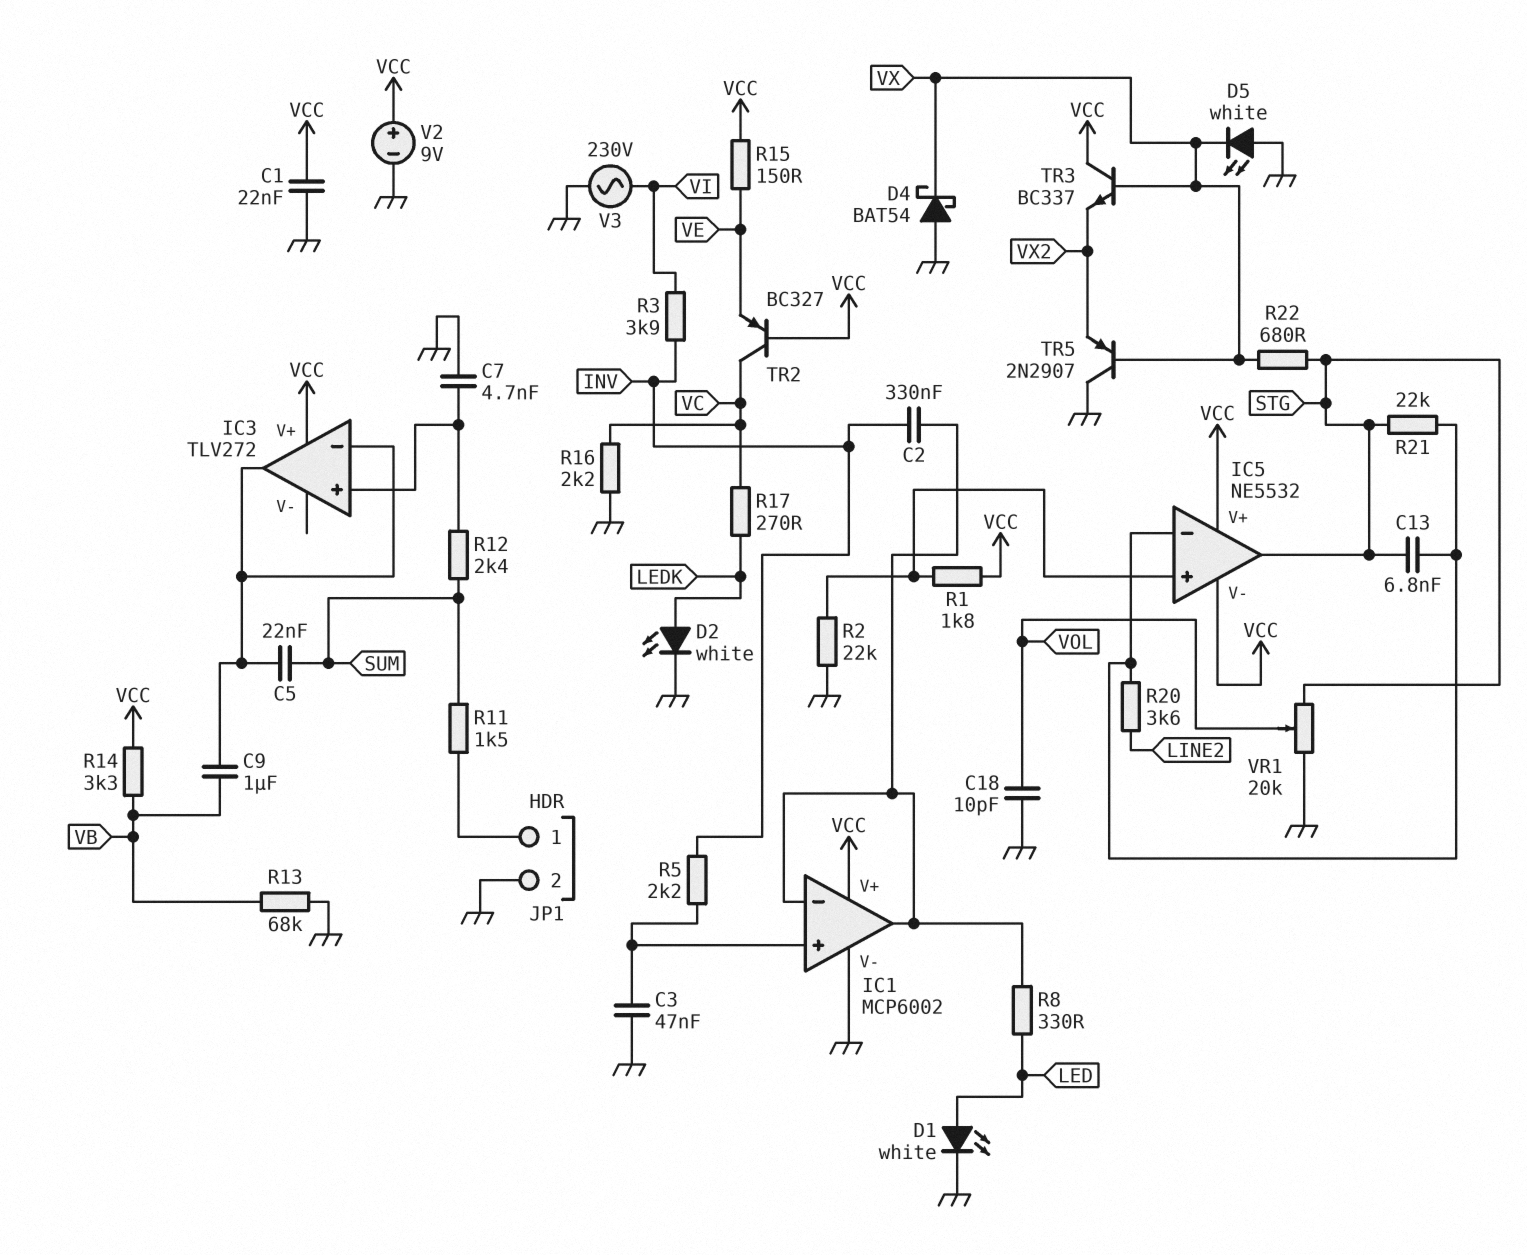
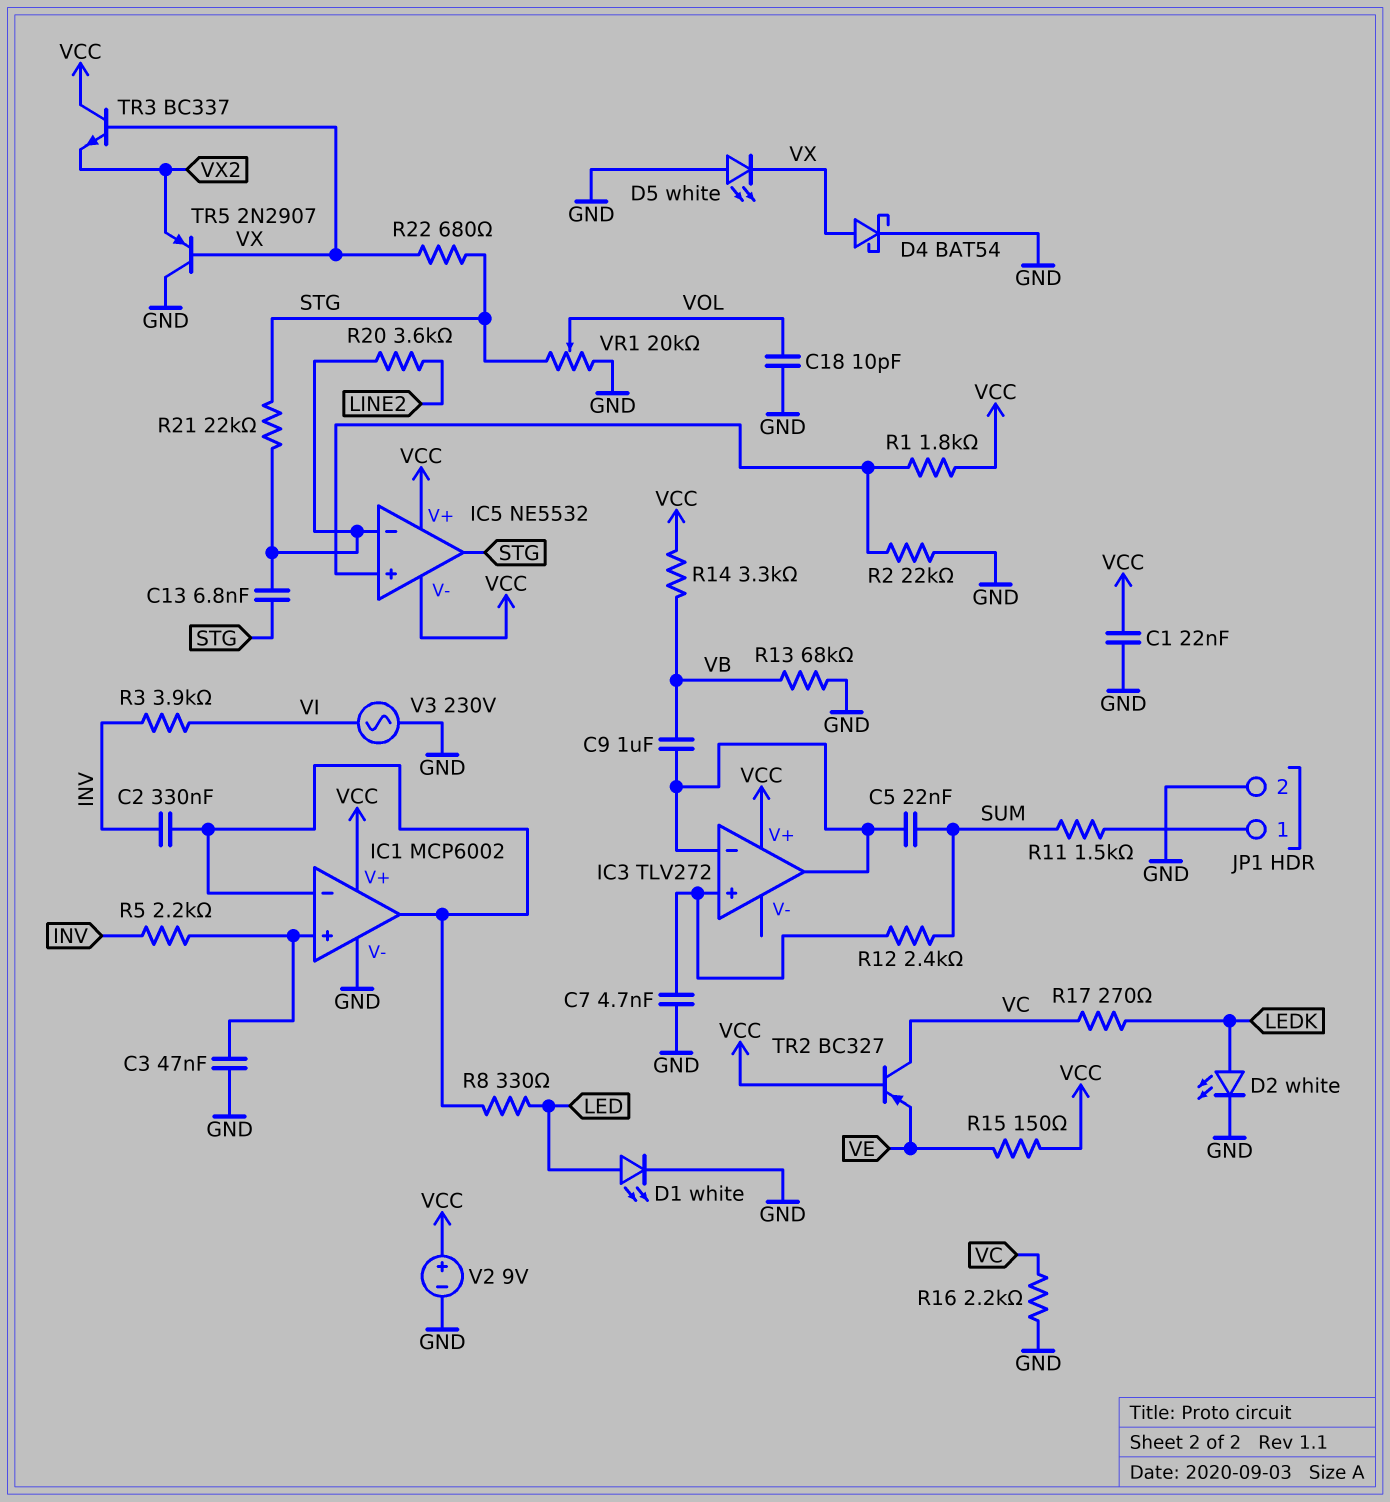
D4: schottky BAT54 (A GND, K VX) -> schottky BAT54 (A VX, K GND)

